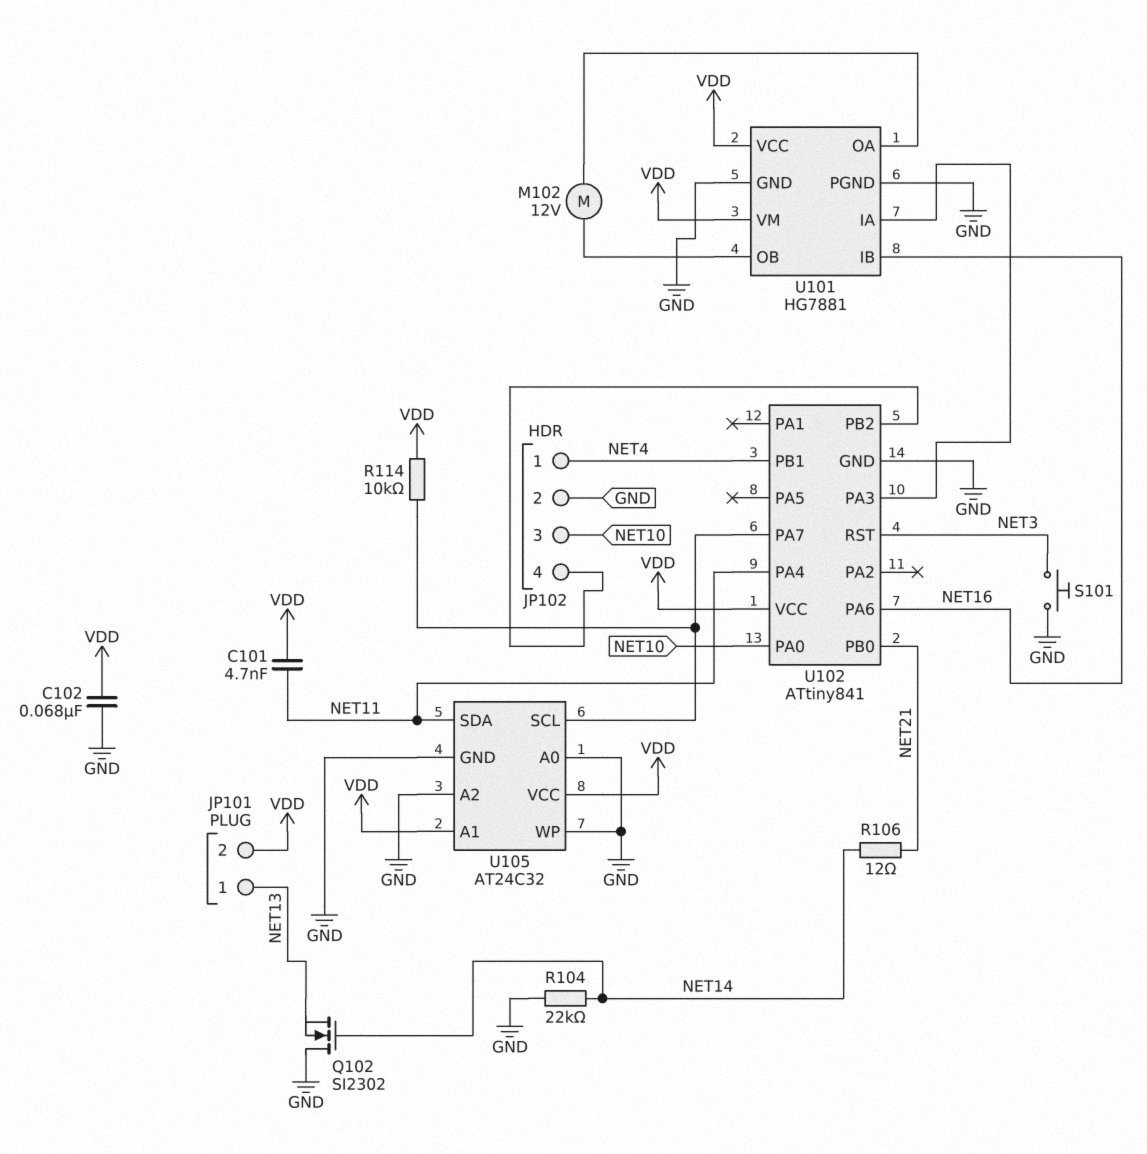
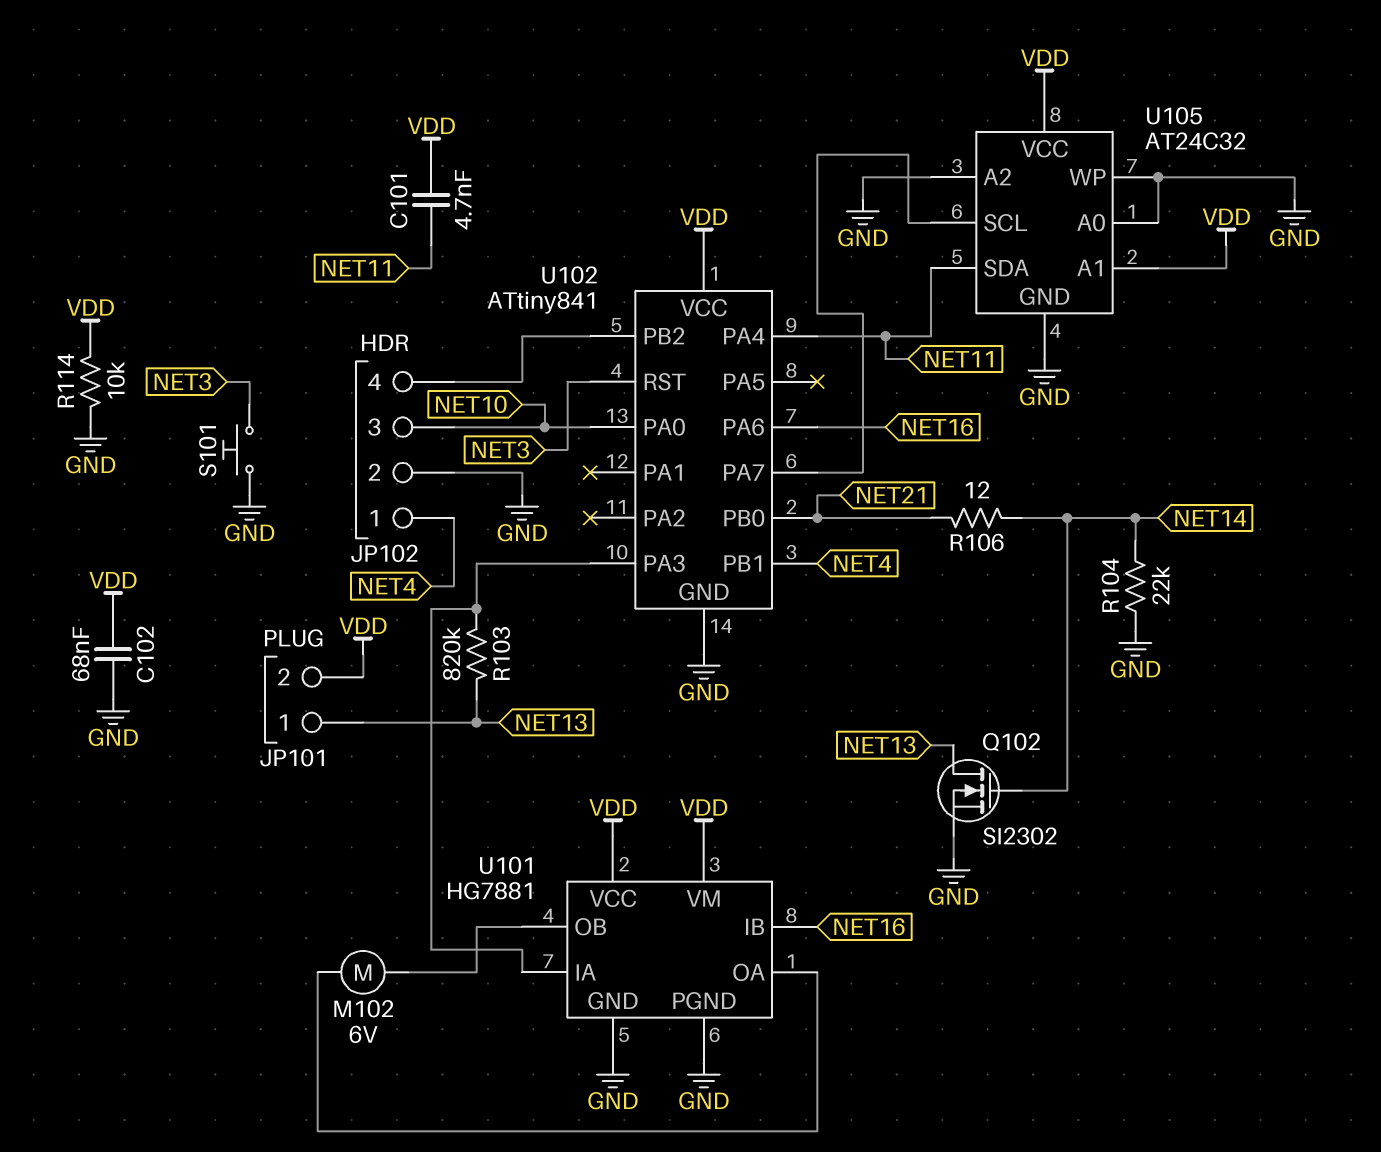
M102: motor 12V (U101/OA, U101/OB) -> motor 6V (U101/OA, U101/OB)
Q102: NMOS SI2302 (G NET14, D GND, S NET13) -> NMOS SI2302 (G NET14, D NET13, S GND)
R103: none -> 820k (NET13, U101/IA)
R114: 10k (U102/PA7, VDD) -> 10k (GND, VDD)

